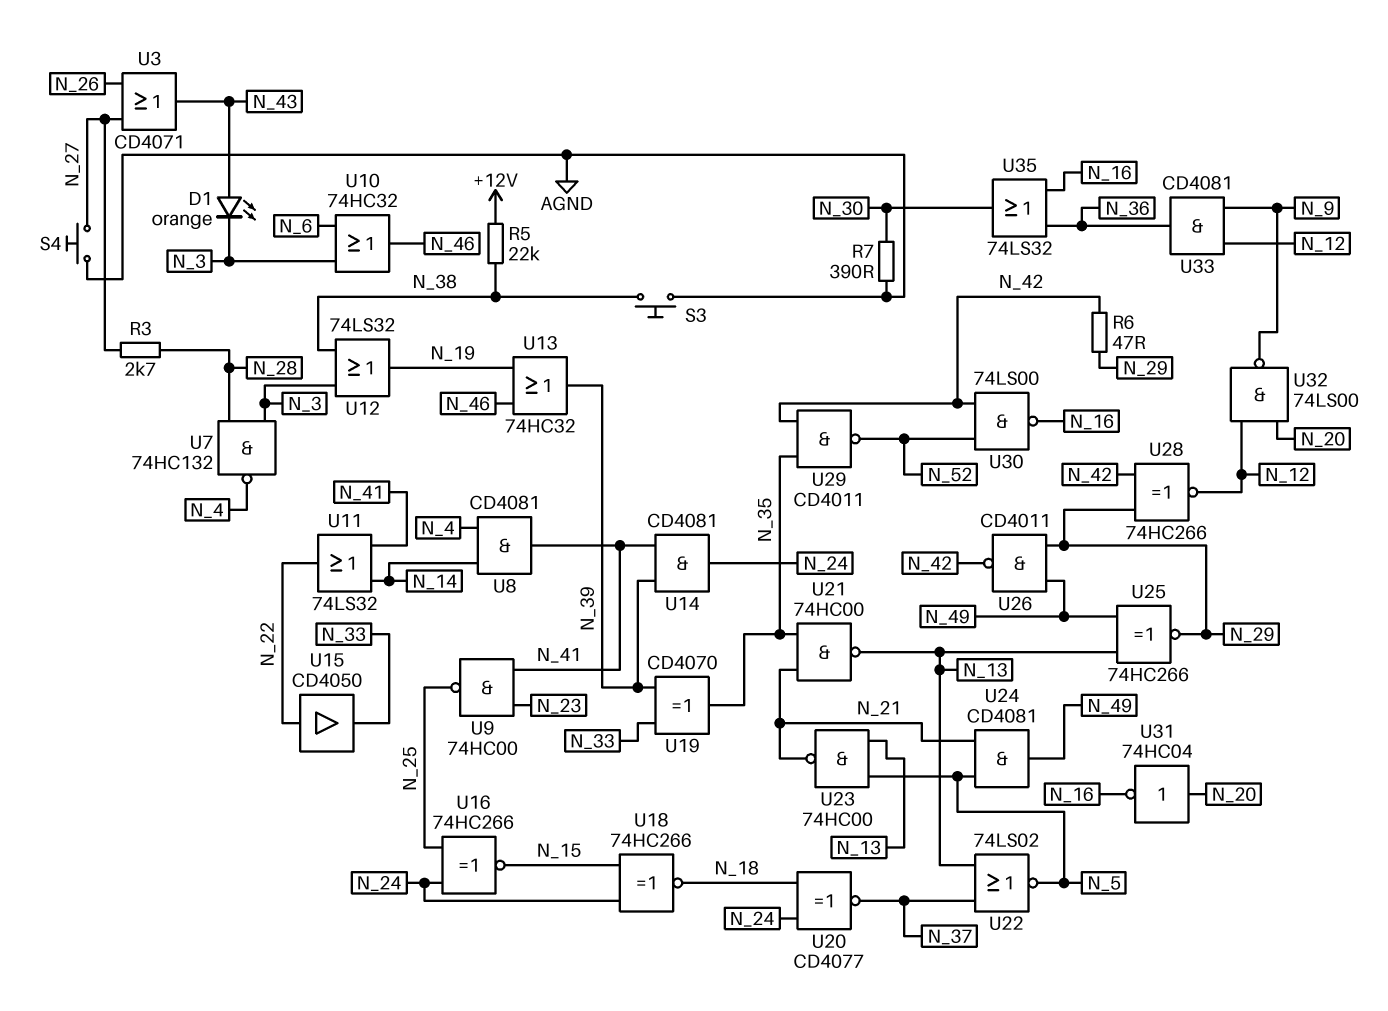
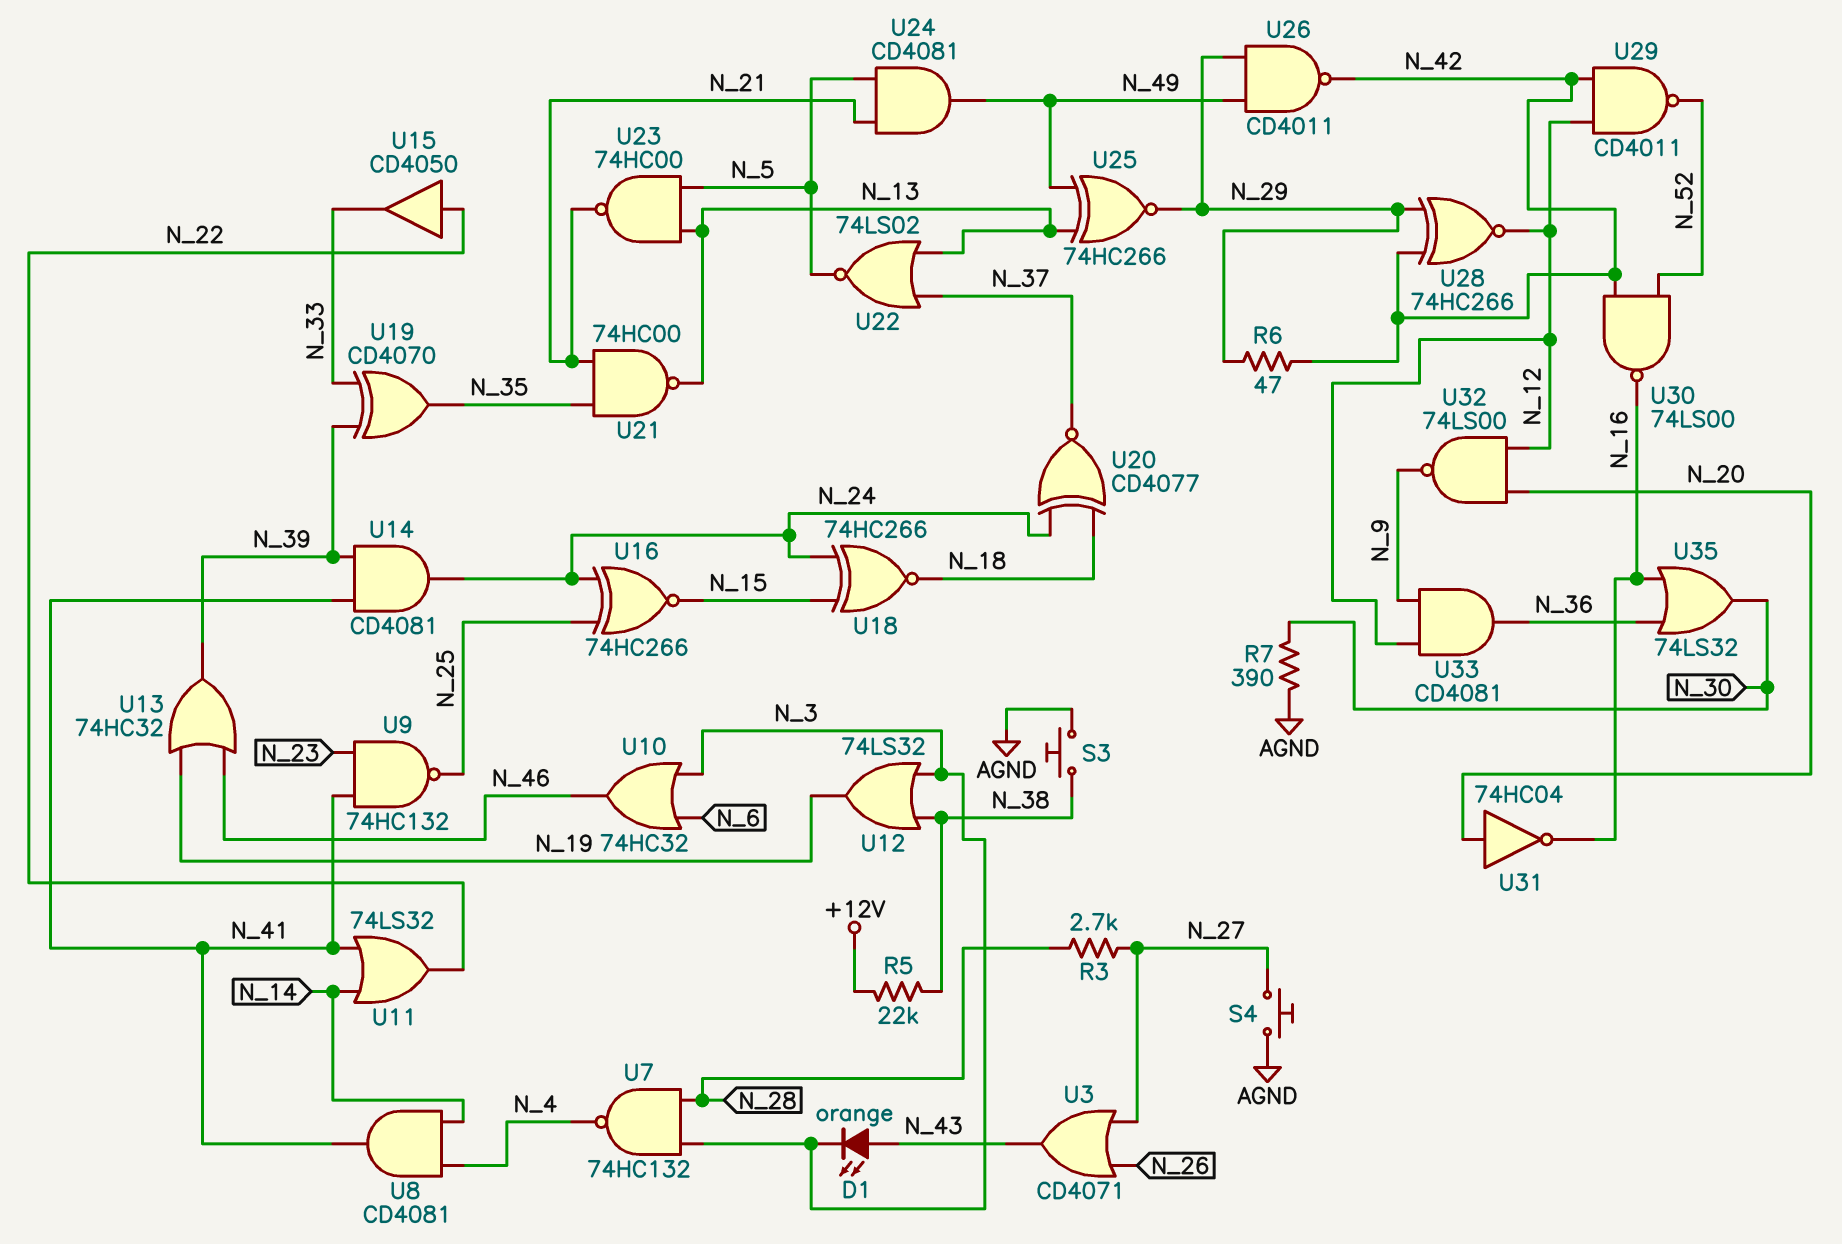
U9: NAND 74HC00 (in N_23, in N_41, out N_25) -> NAND 74HC132 (in N_23, in N_41, out N_25)
U29: NAND CD4011 (in N_35, in N_42, out N_52) -> NAND CD4011 (in N_12, in N_42, out N_52)

